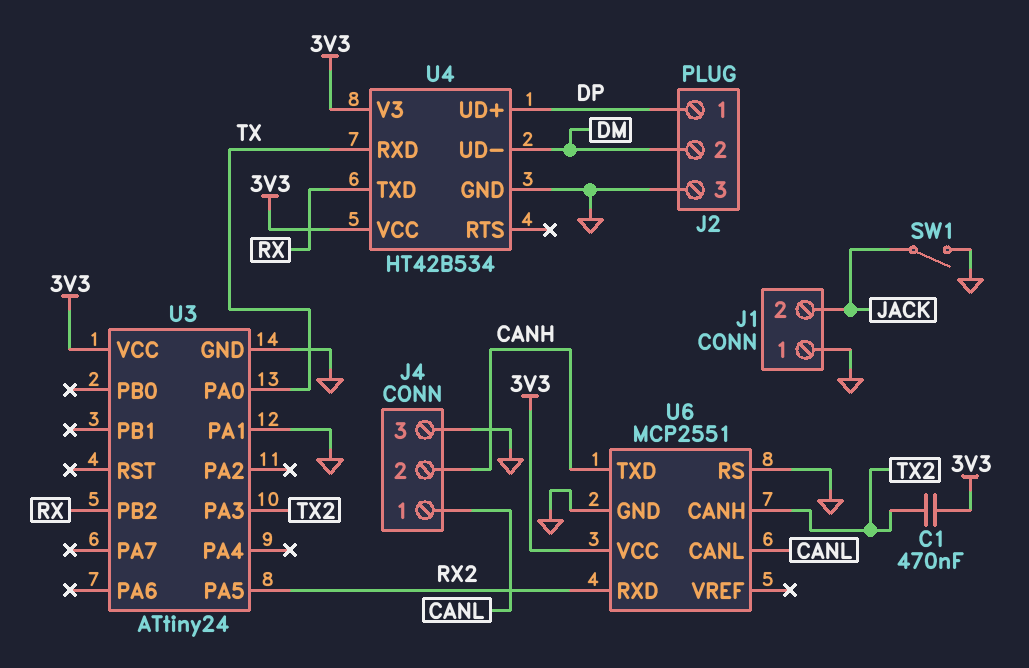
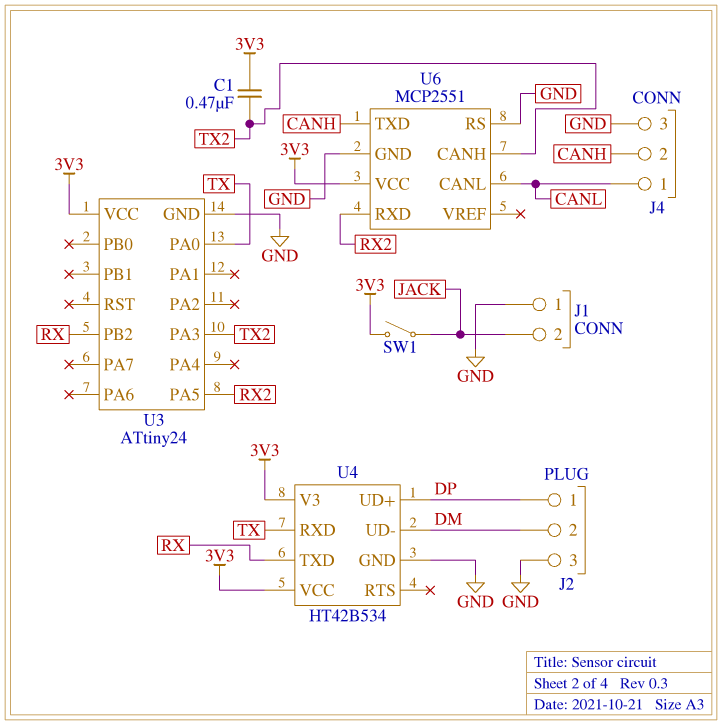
SW1: switch (GND, JACK) -> switch (3V3, JACK)
U3 pin PA1: GND -> none

